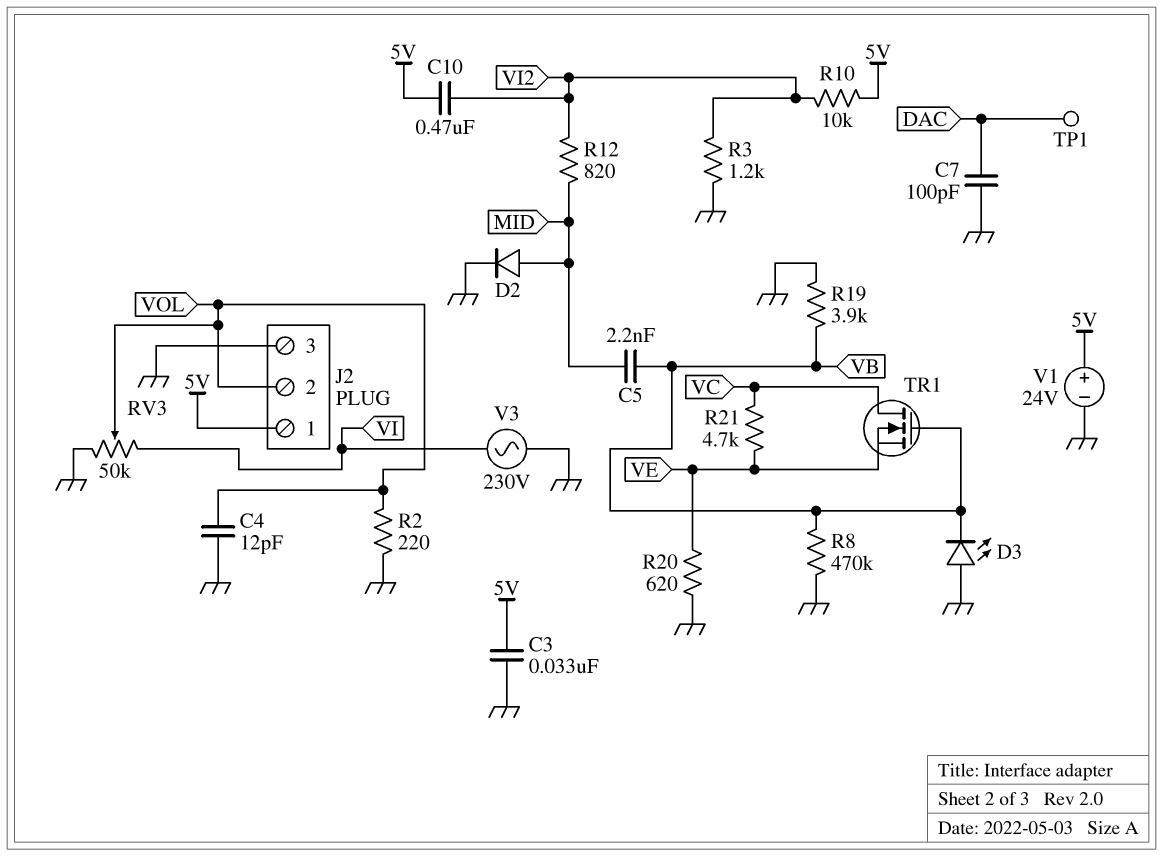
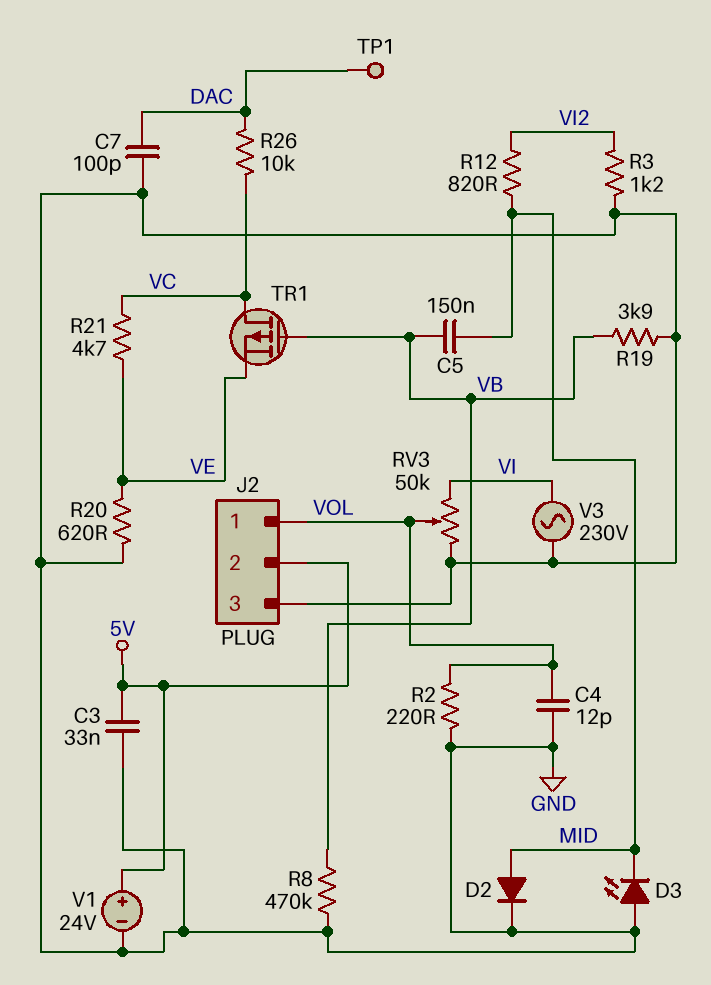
C5: 2.2nF (MID, VB) -> 150nF (MID, VB)
C10: 470nF (5V, VI2) -> none
D3: LED (A GND, K VB) -> LED (A GND, K MID)
J2 pin 1: 5V -> VOL
J2 pin 2: VOL -> 5V
R10: 10k (5V, VI2) -> none
R26: none -> 10k (DAC, VC)
TR1: NMOS (G VB, D VC, S VE) -> PMOS (G VB, D VC, S VE)

